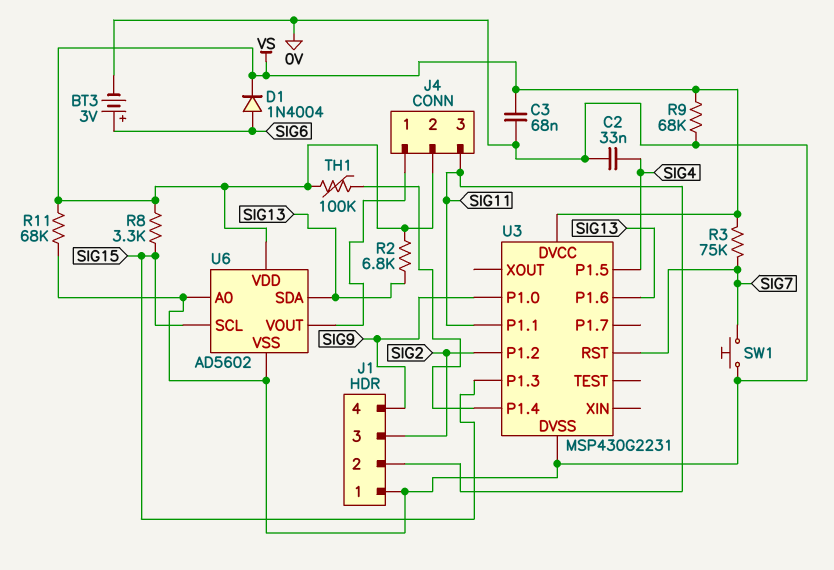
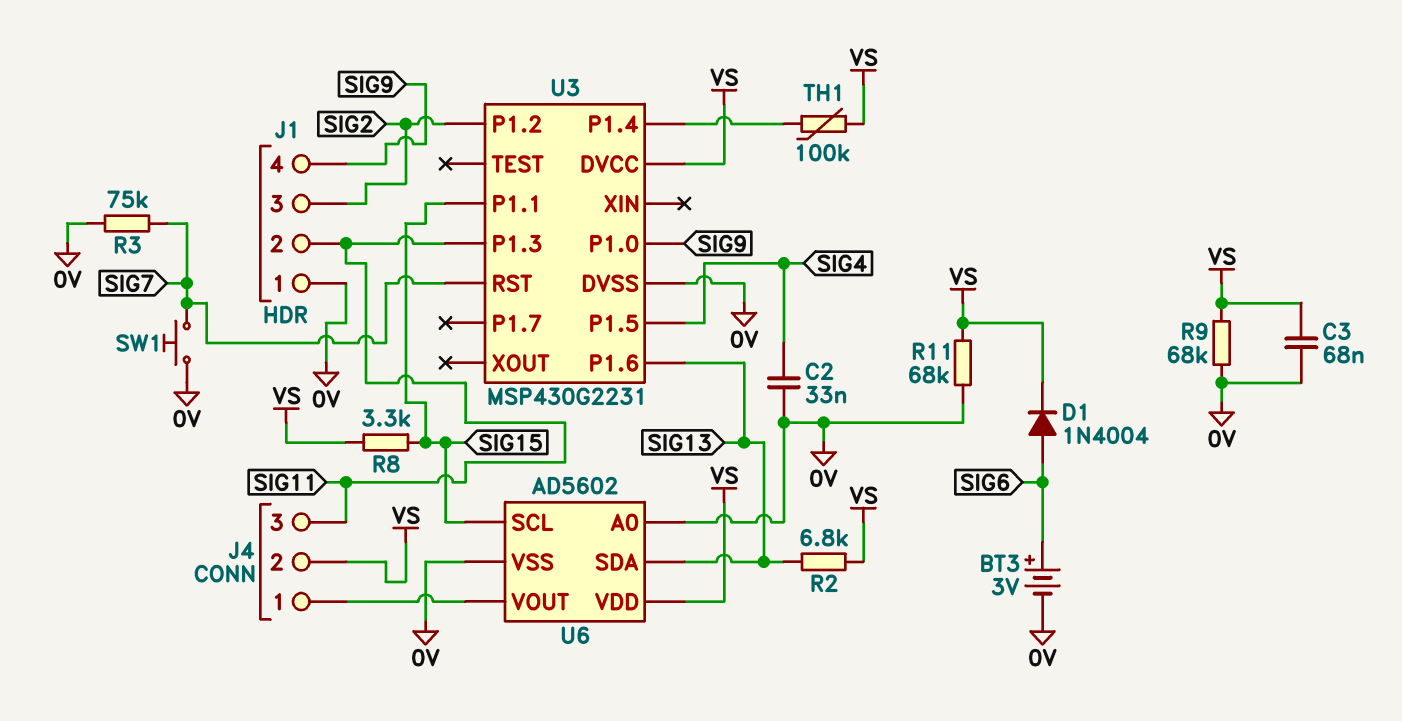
R3: 75k (SIG7, VS) -> 75k (0V, SIG7)
U3 pin P1.1: SIG11 -> SIG15
U3 pin P1.3: SIG15 -> SIG11

